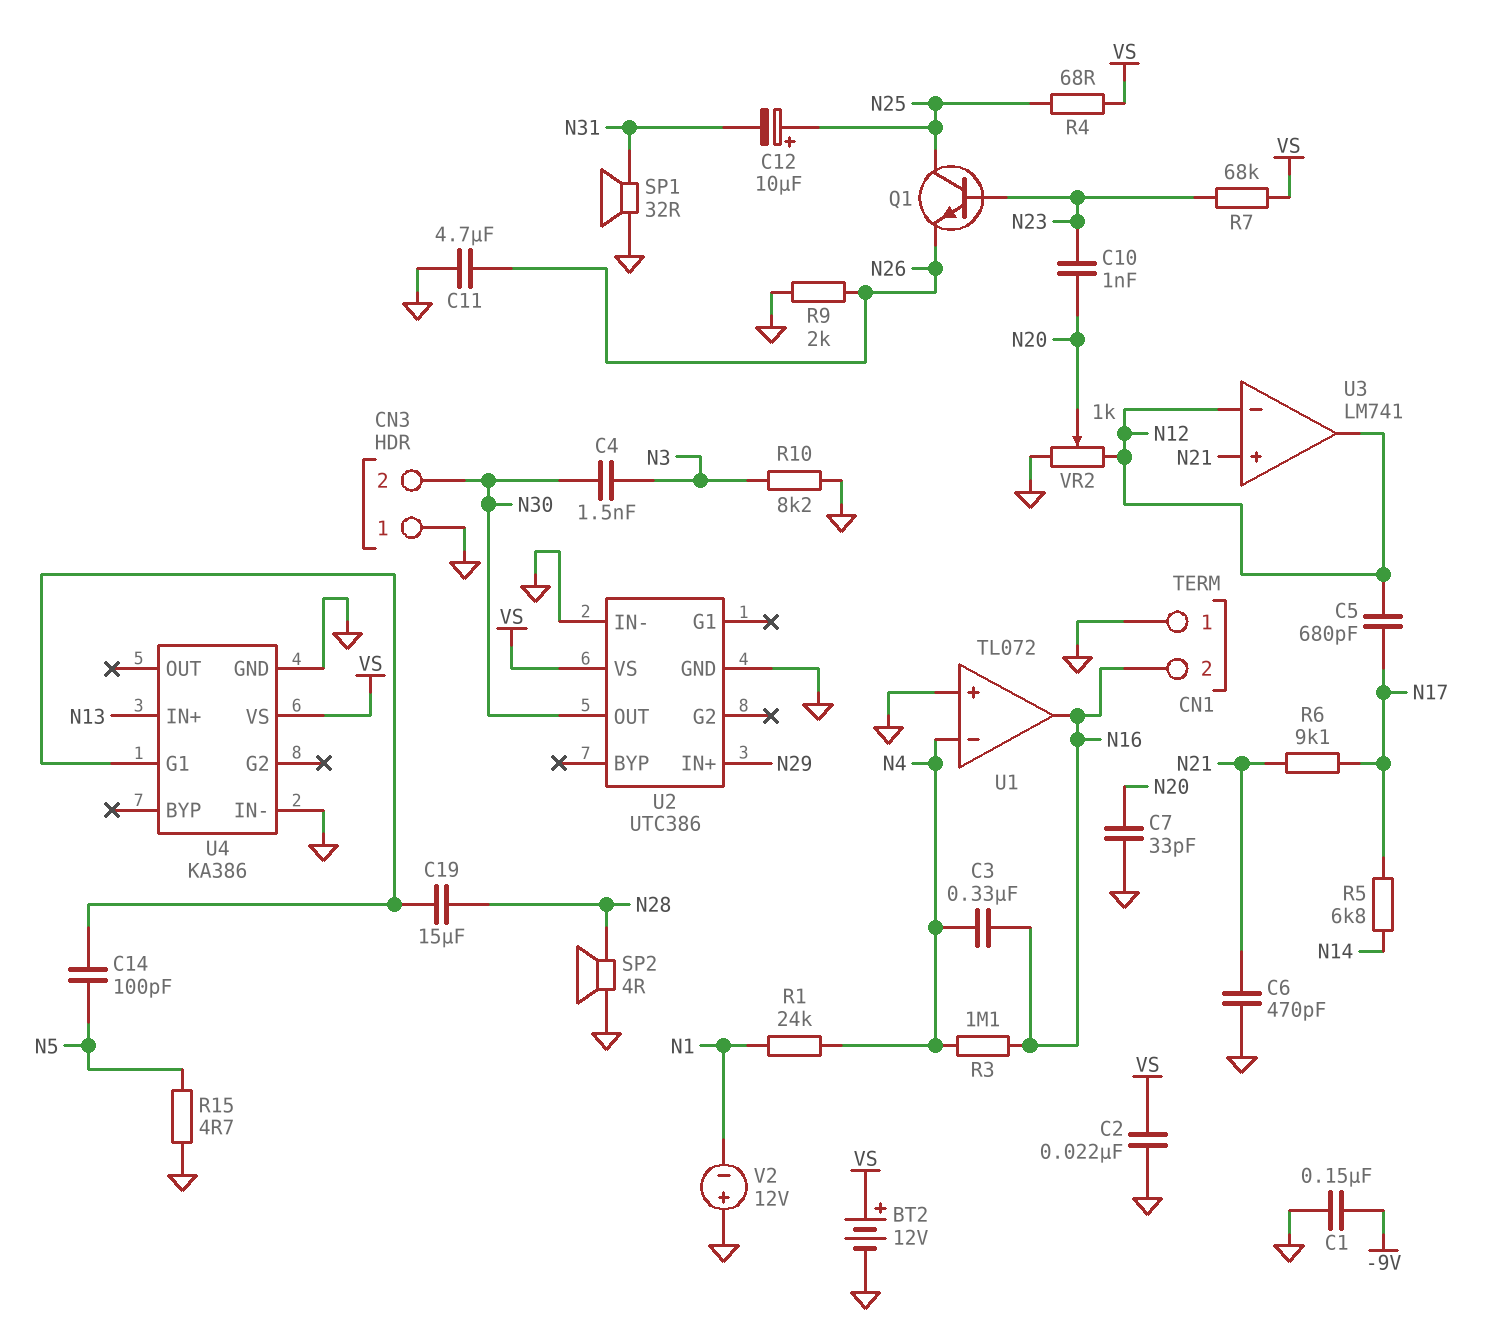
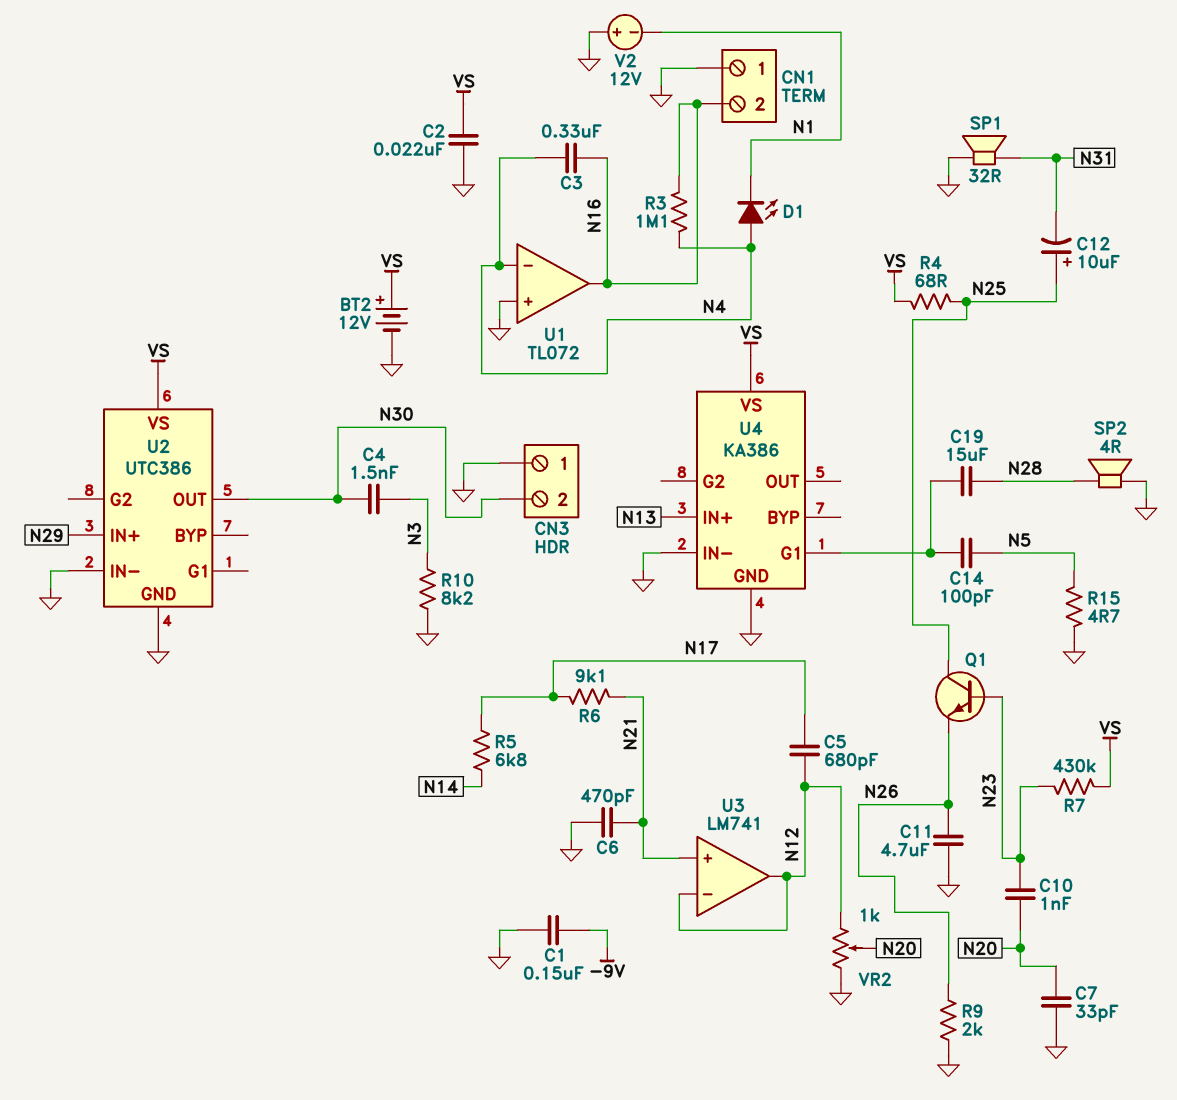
D1: none -> LED (A N4, K N1)
R1: 24k (N1, N4) -> none
R7: 68k (N23, VS) -> 430k (N23, VS)

